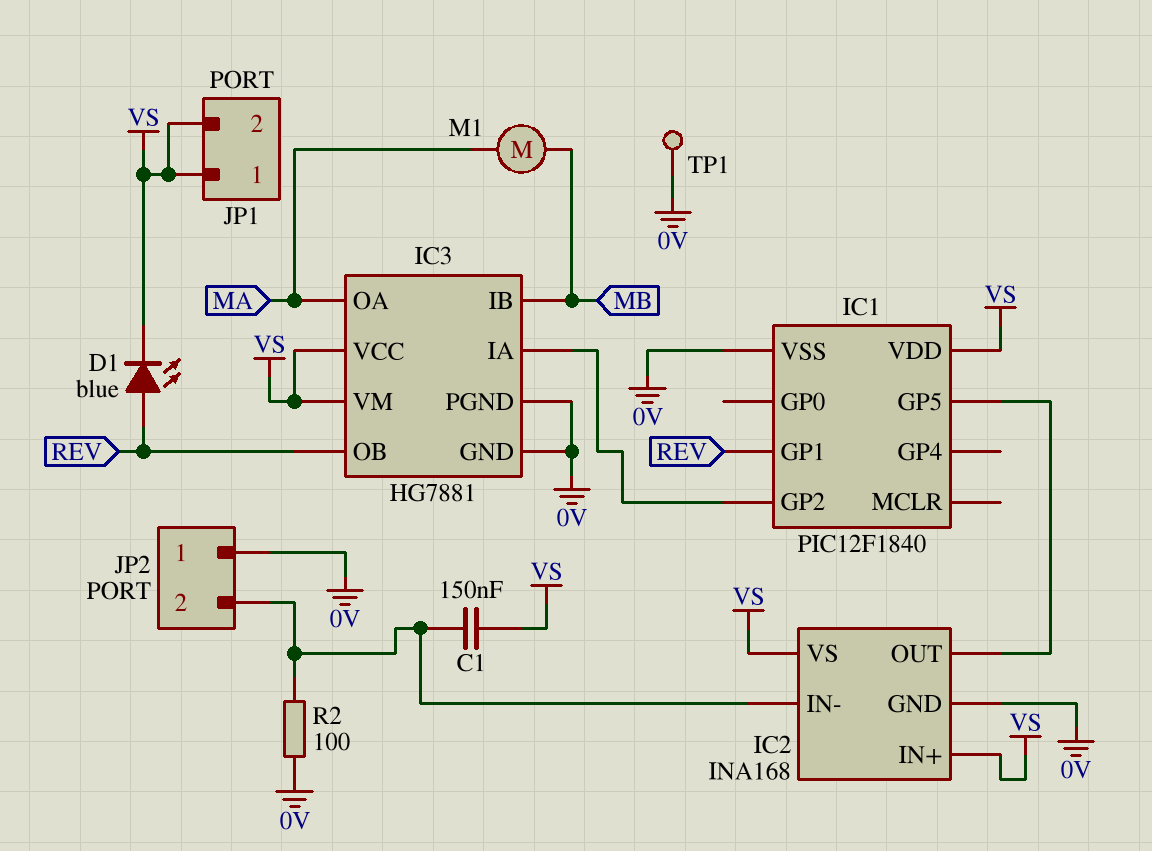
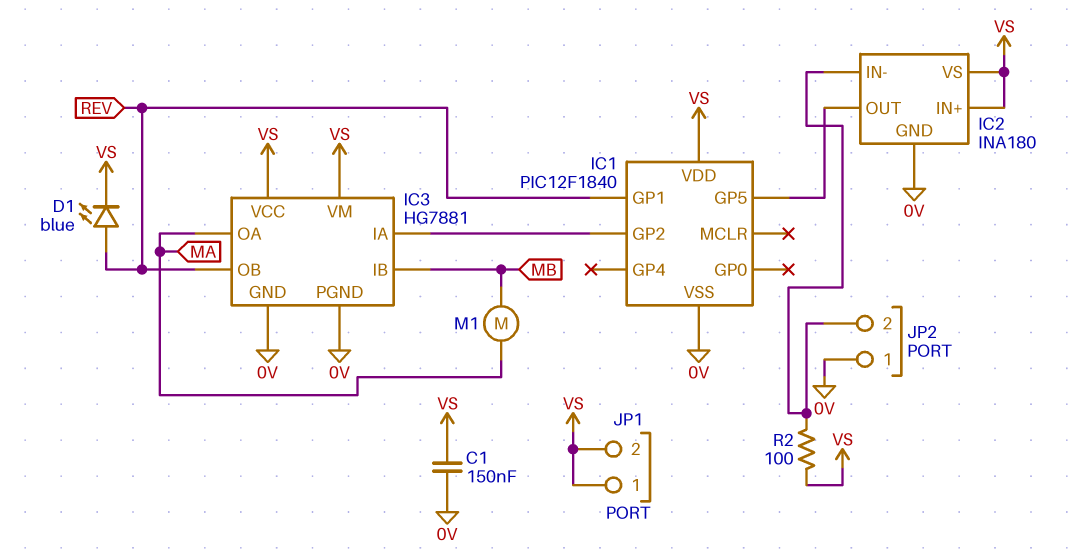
C1: 150nF (IC2/IN-, VS) -> 150nF (0V, VS)
IC2: INA168 -> INA180
R2: 100 (0V, IC2/IN-) -> 100 (IC2/IN-, VS)
TP1: test point (0V) -> none

